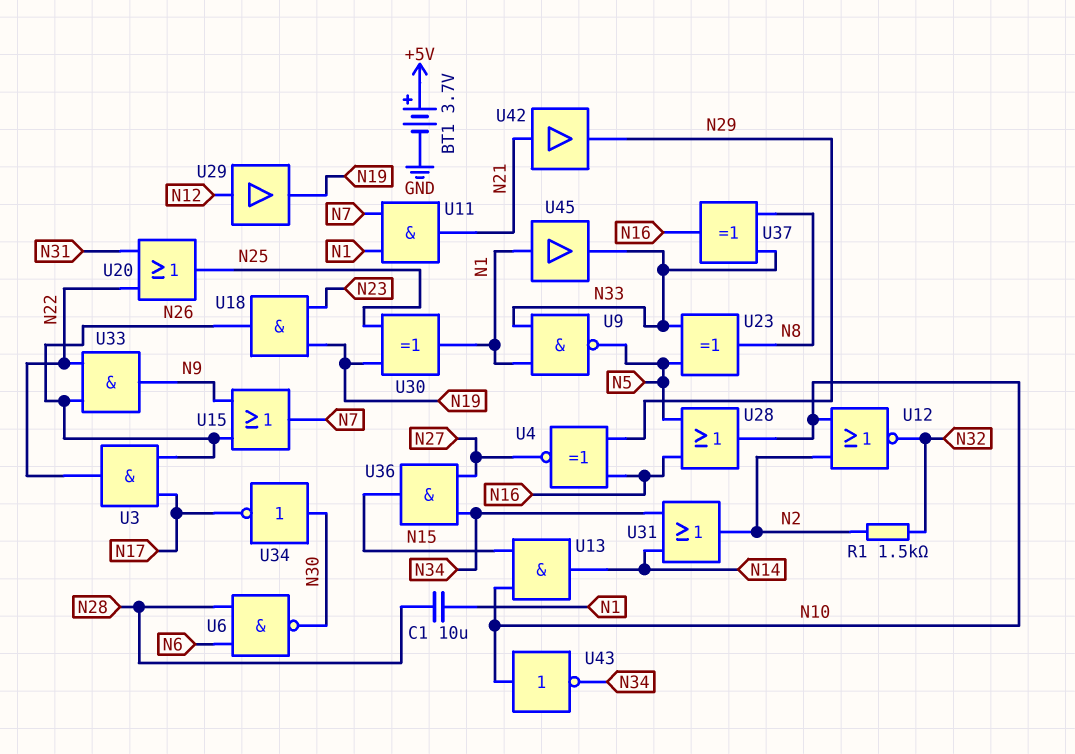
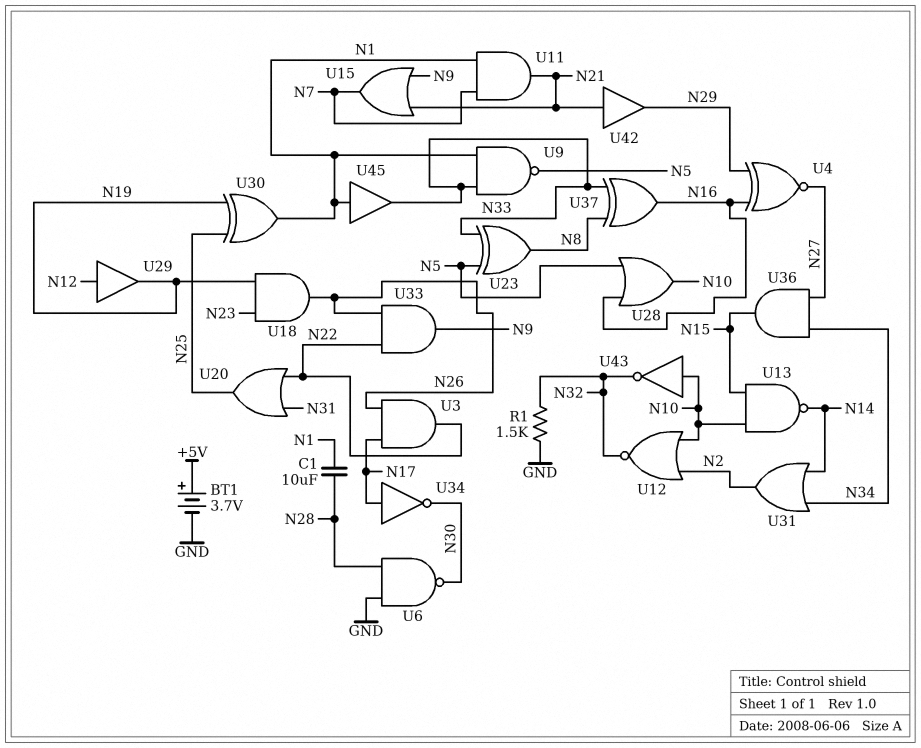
R1: 1.5k (N2, N32) -> 1.5k (GND, N32)
U6: NAND (in N6, in N28, out N30) -> NAND (in GND, in N28, out N30)
U13: AND (in N10, in N15, out N14) -> NAND (in N10, in N15, out N14)
U15: OR (in N9, in N26, out N7) -> OR (in N9, in N21, out N7)
U34: NOT (in N30, out N17) -> NOT (in N17, out N30)
U43: NOT (in N10, out N34) -> NOT (in N10, out N32)

